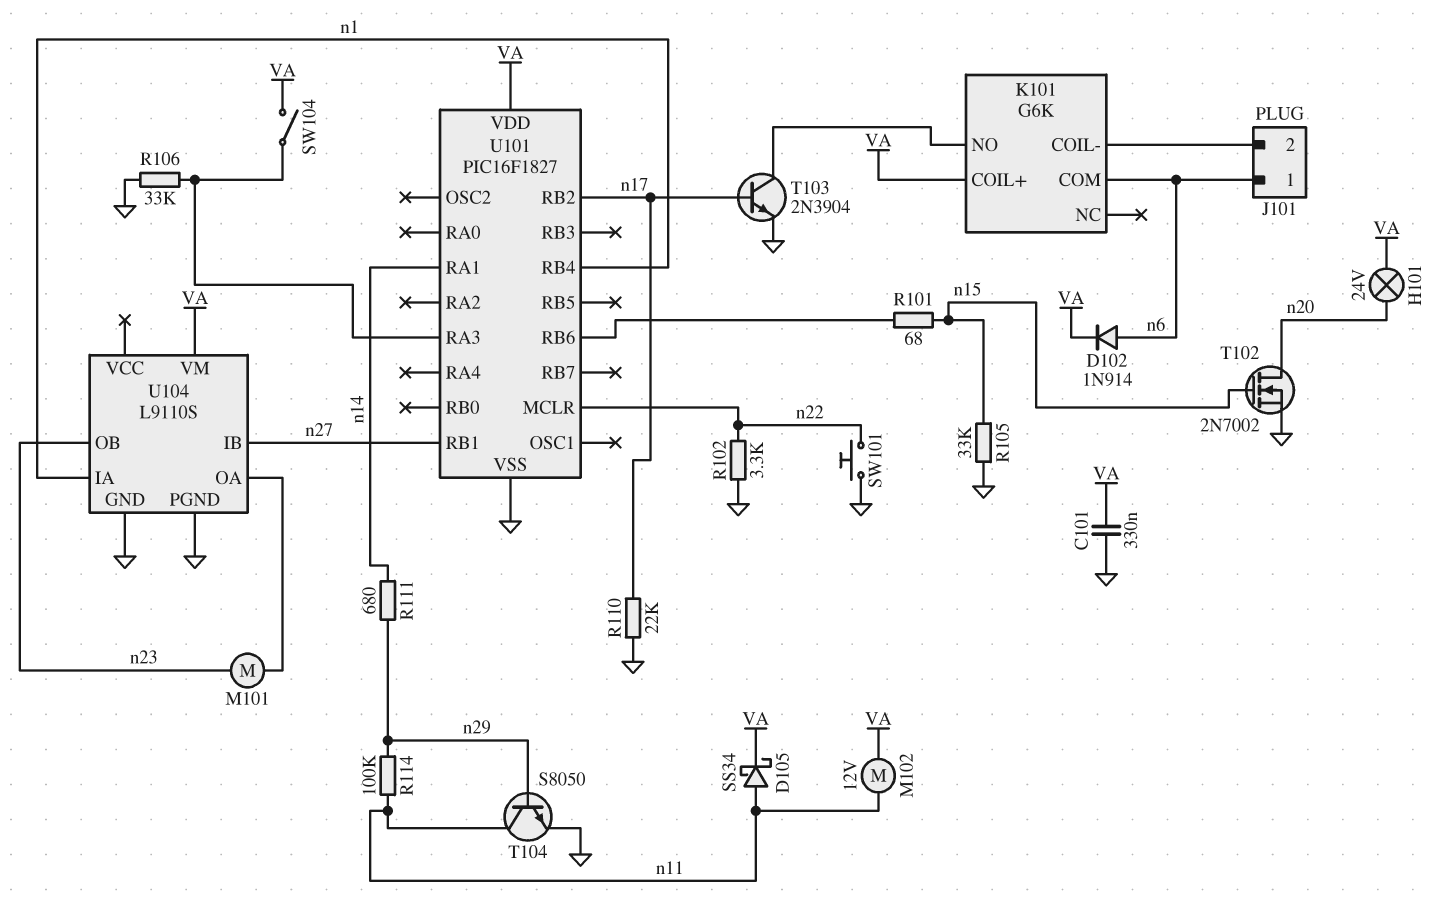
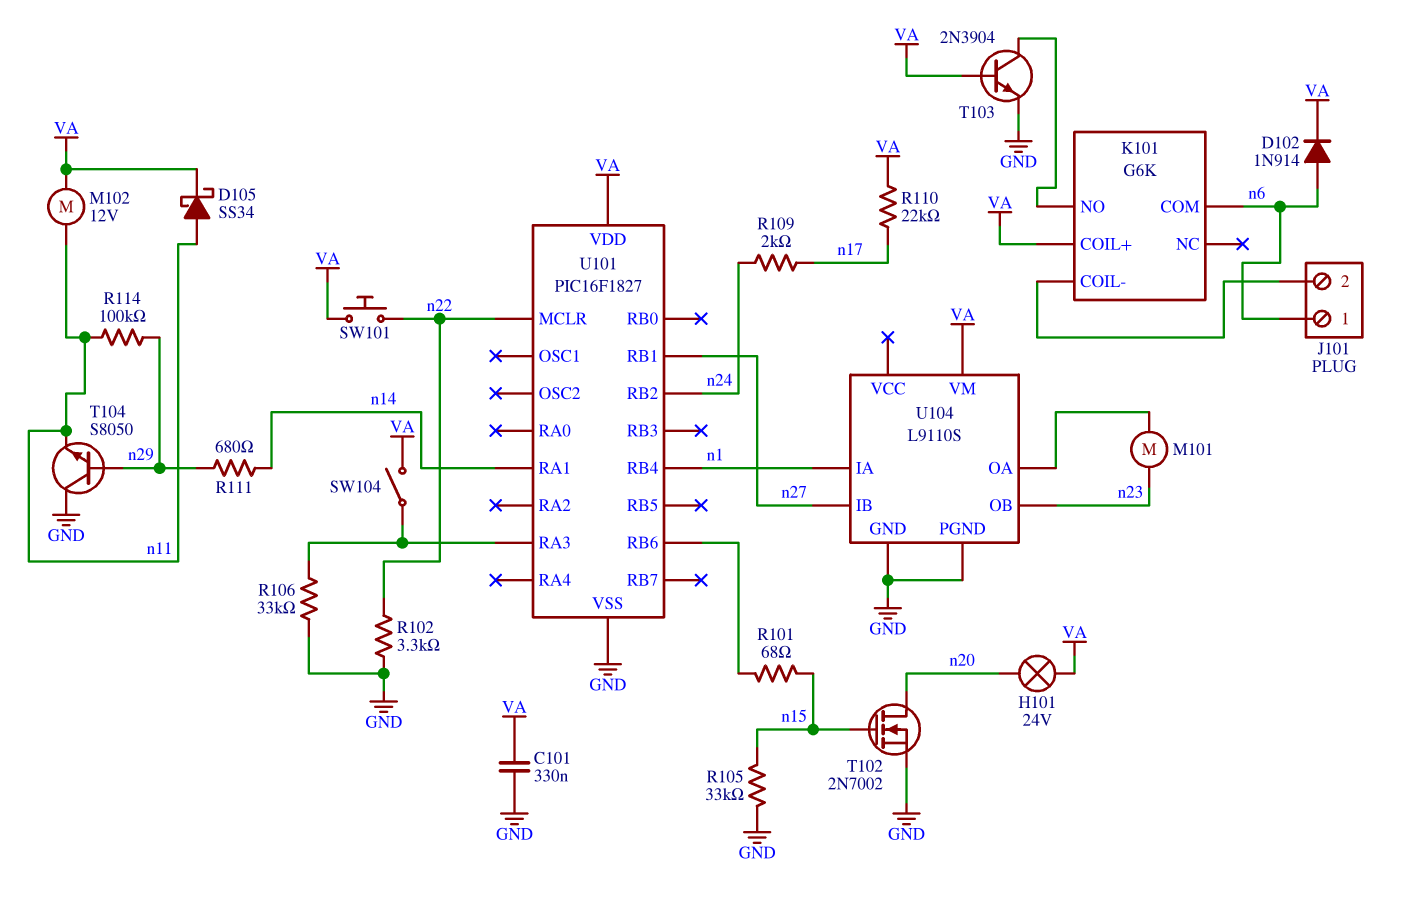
R109: none -> 2k (n17, n24)
R110: 22k (GND, n17) -> 22k (VA, n17)
SW101: button (GND, n22) -> button (VA, n22)
T103: NPN 2N3904 (B n17, C K101/NO, E GND) -> NPN 2N3904 (B VA, C K101/NO, E GND)
T104: NPN S8050 (B n29, C n11, E GND) -> NPN S8050 (B n29, C GND, E n11)
U101 pin RB2: n17 -> n24

